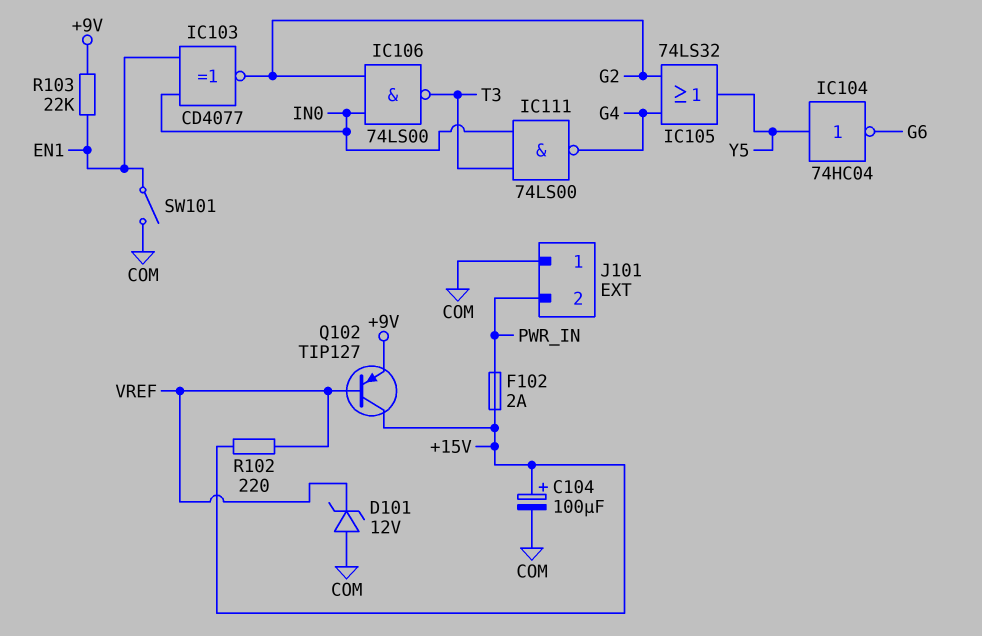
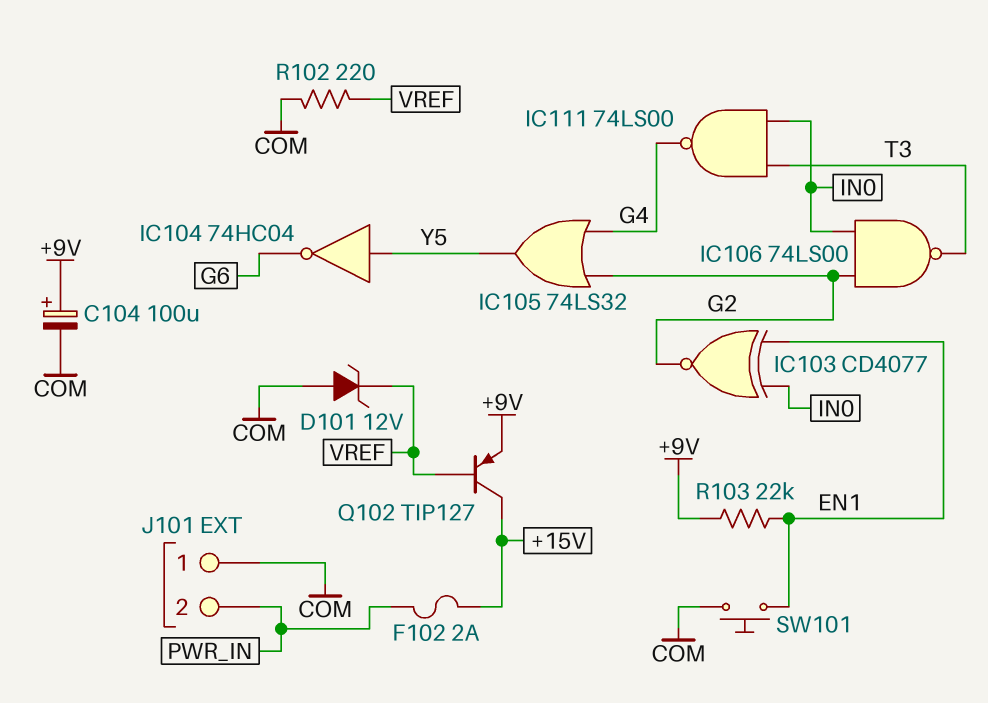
C104: 100uF (plus +15V, minus COM) -> 100uF (plus +9V, minus COM)
R102: 220 (+15V, VREF) -> 220 (COM, VREF)
SW101: switch (COM, EN1) -> button (COM, EN1)

